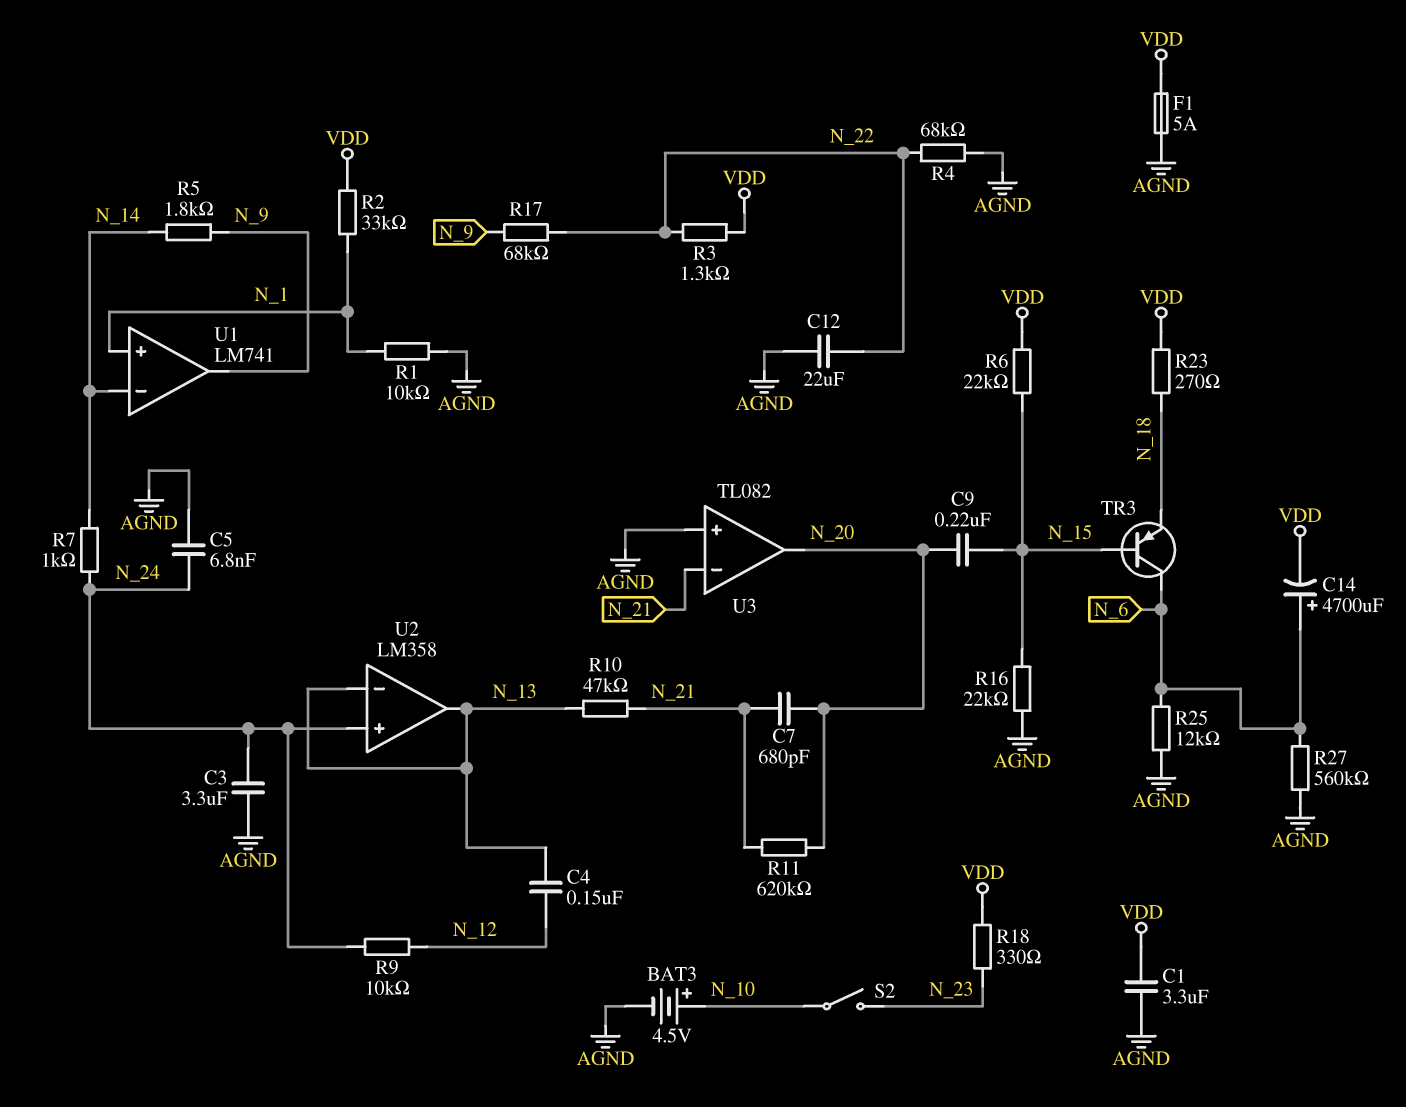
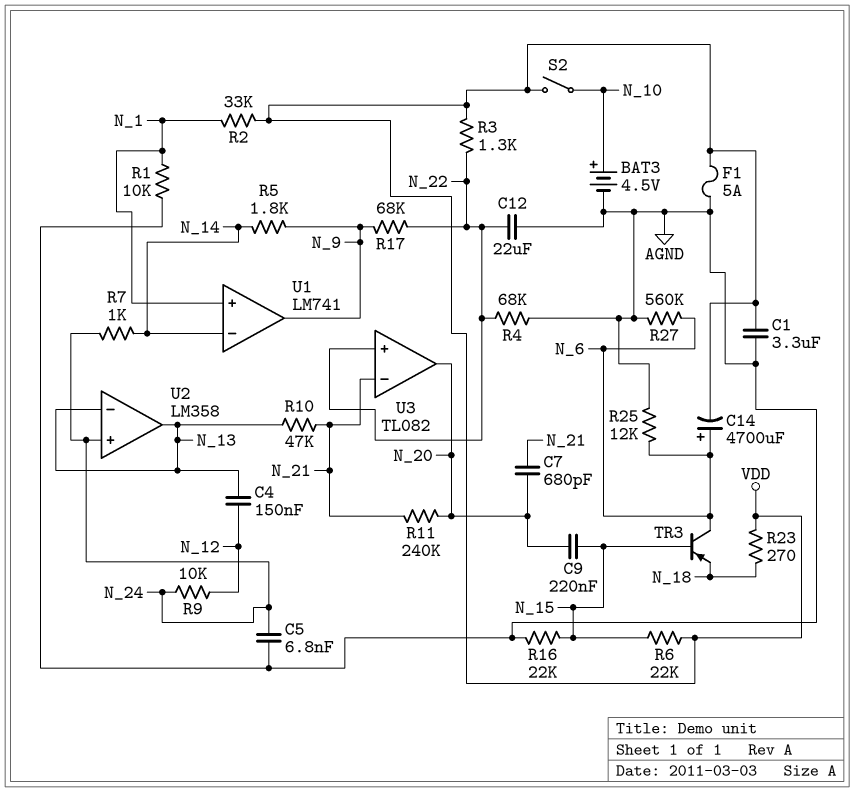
C3: 3.3uF (AGND, N_24) -> none
R11: 620k (N_20, N_21) -> 240k (N_20, N_21)
R18: 330 (N_23, VDD) -> none
S2: switch (N_10, N_23) -> switch (N_10, VDD)
U3 pin in+: AGND -> N_22

